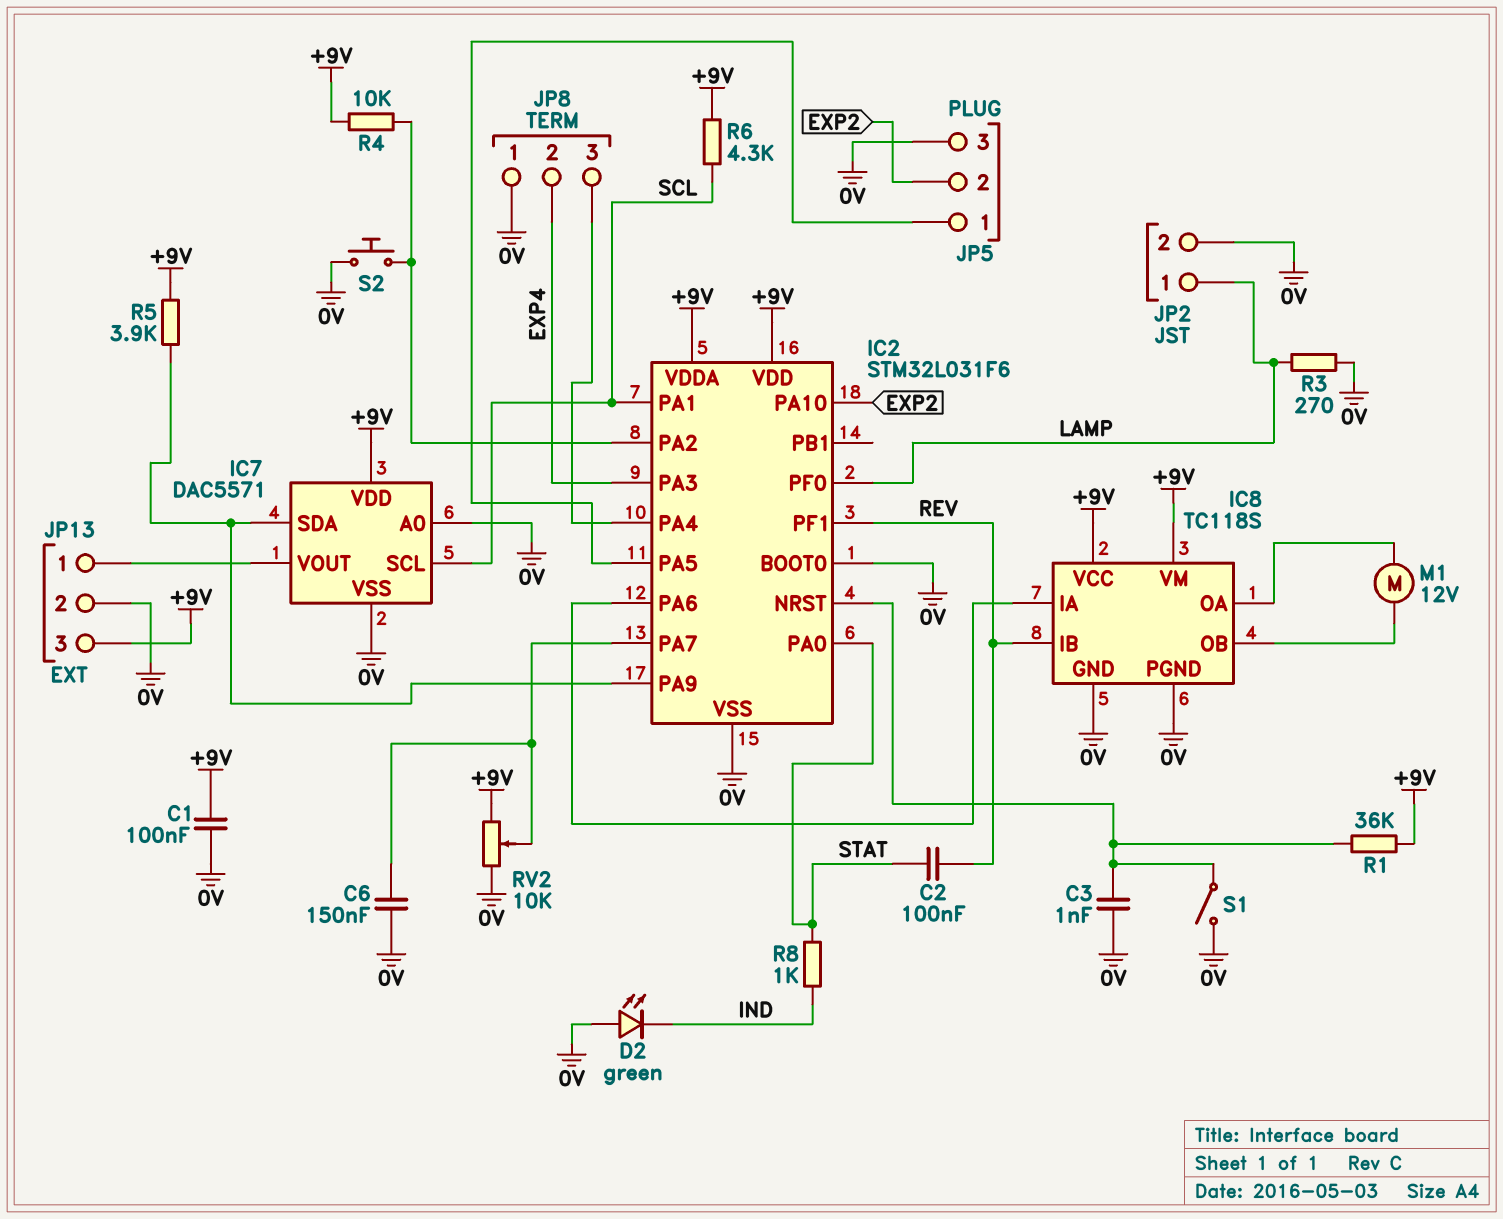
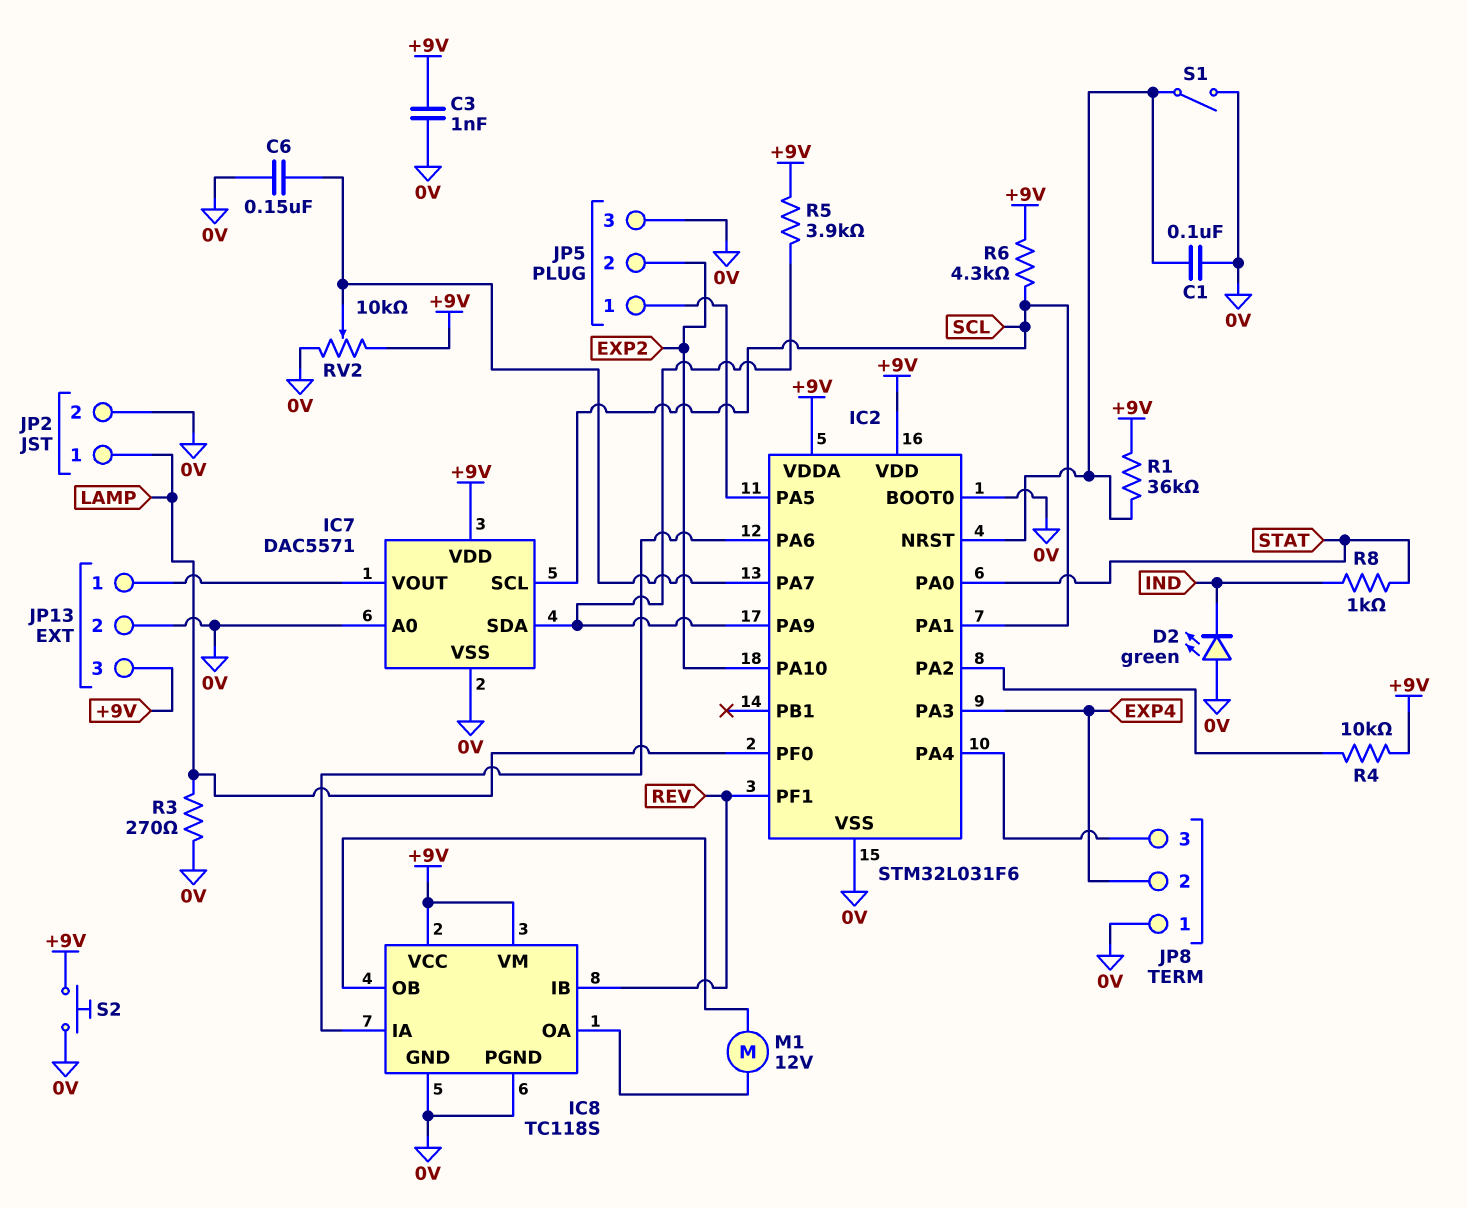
C1: 100nF (+9V, 0V) -> 100nF (0V, IC2/NRST)
C2: 100nF (REV, STAT) -> none
C3: 1nF (0V, IC2/NRST) -> 1nF (+9V, 0V)
S2: button (0V, IC2/PA2) -> button (+9V, 0V)

